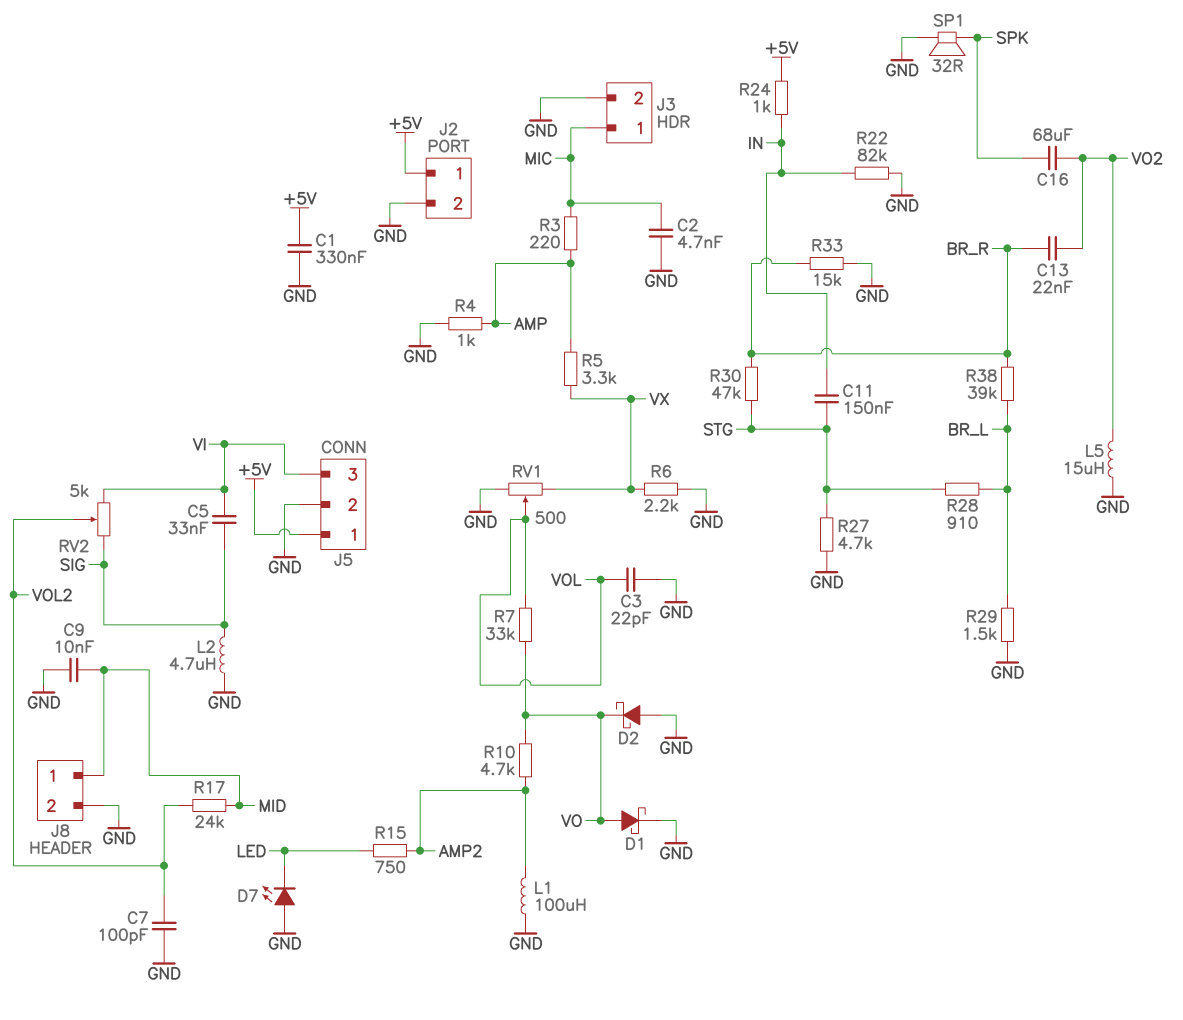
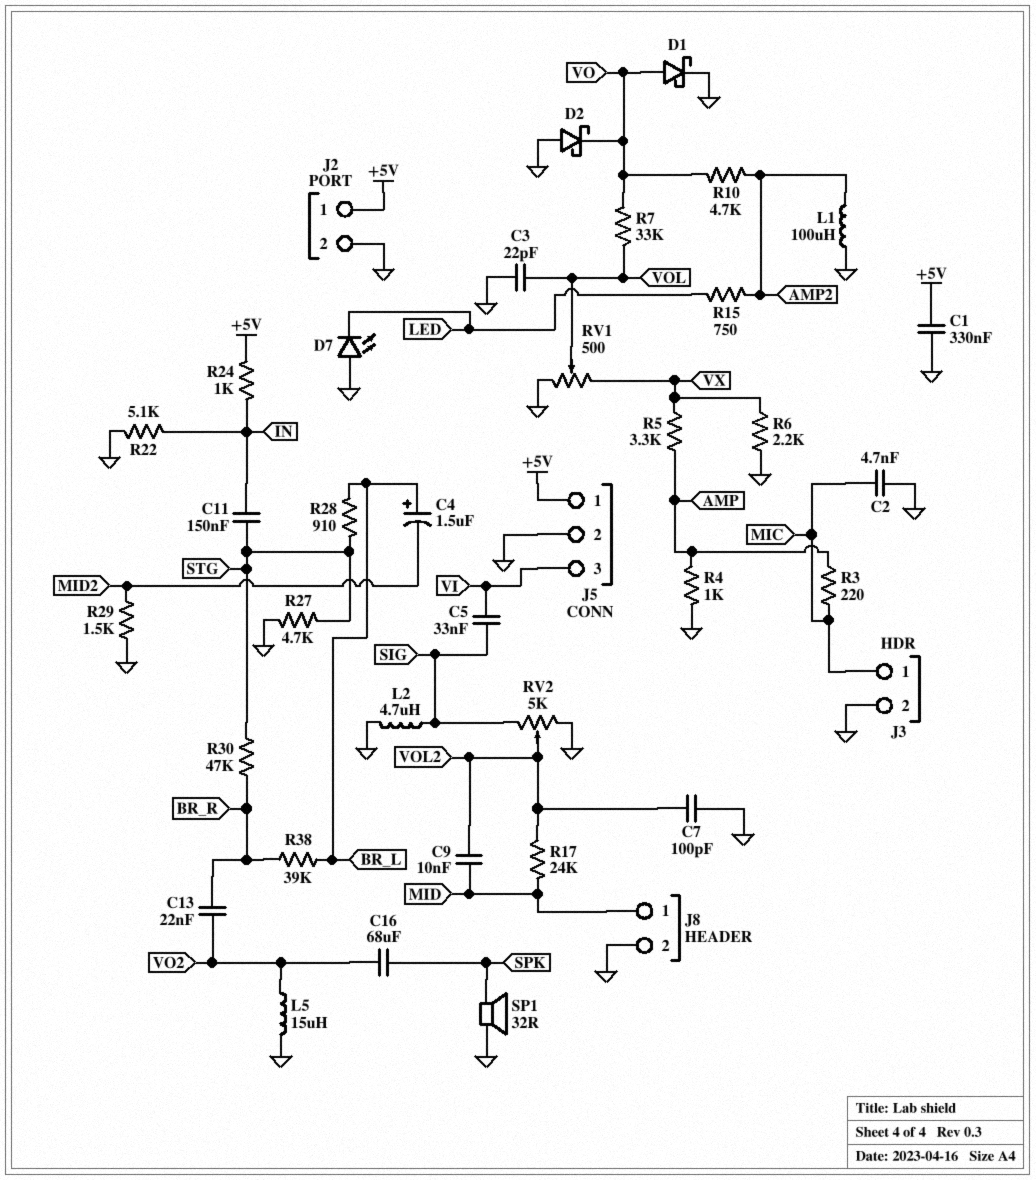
C4: none -> 1.5uF (plus BR_L, minus MID2)
C9: 10nF (GND, MID) -> 10nF (MID, VOL2)
R22: 82k (GND, IN) -> 5.1k (GND, IN)
R29: 1.5k (BR_L, GND) -> 1.5k (GND, MID2)
R33: 15k (BR_R, GND) -> none
RV2: 5k (SIG, VI, wiper VOL2) -> 5k (GND, SIG, wiper VOL2)

